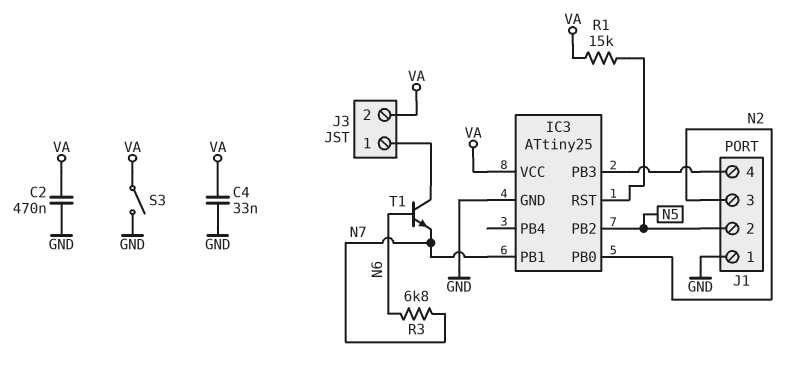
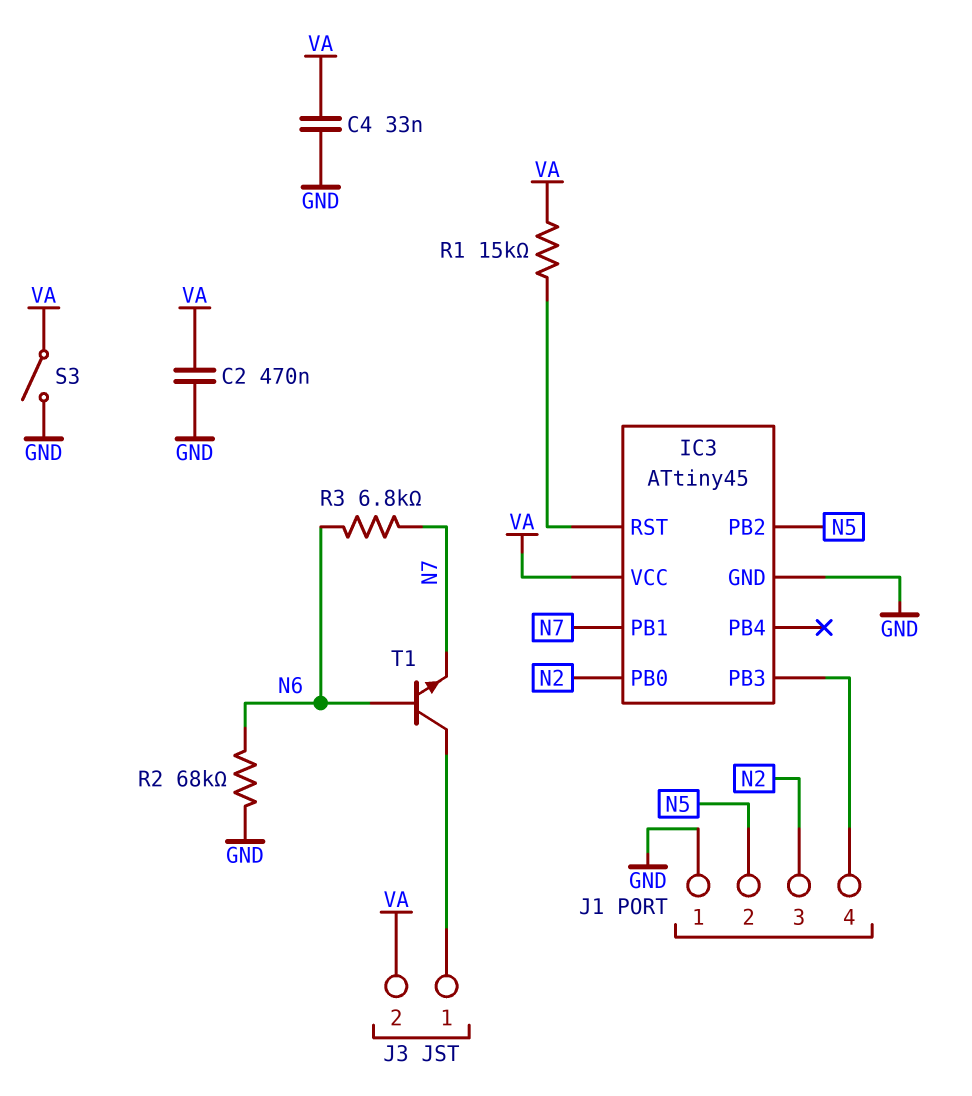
IC3: ATtiny25 -> ATtiny45
R2: none -> 68k (GND, N6)

